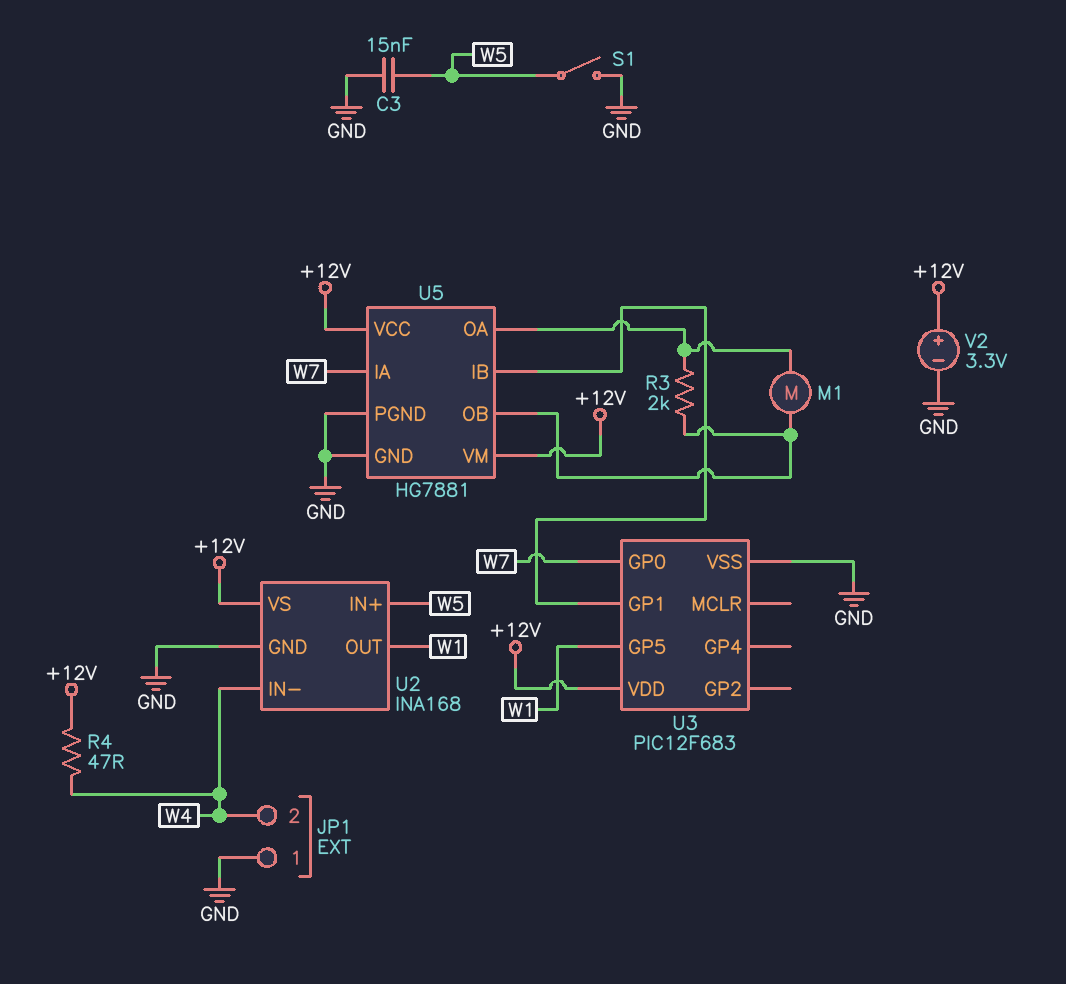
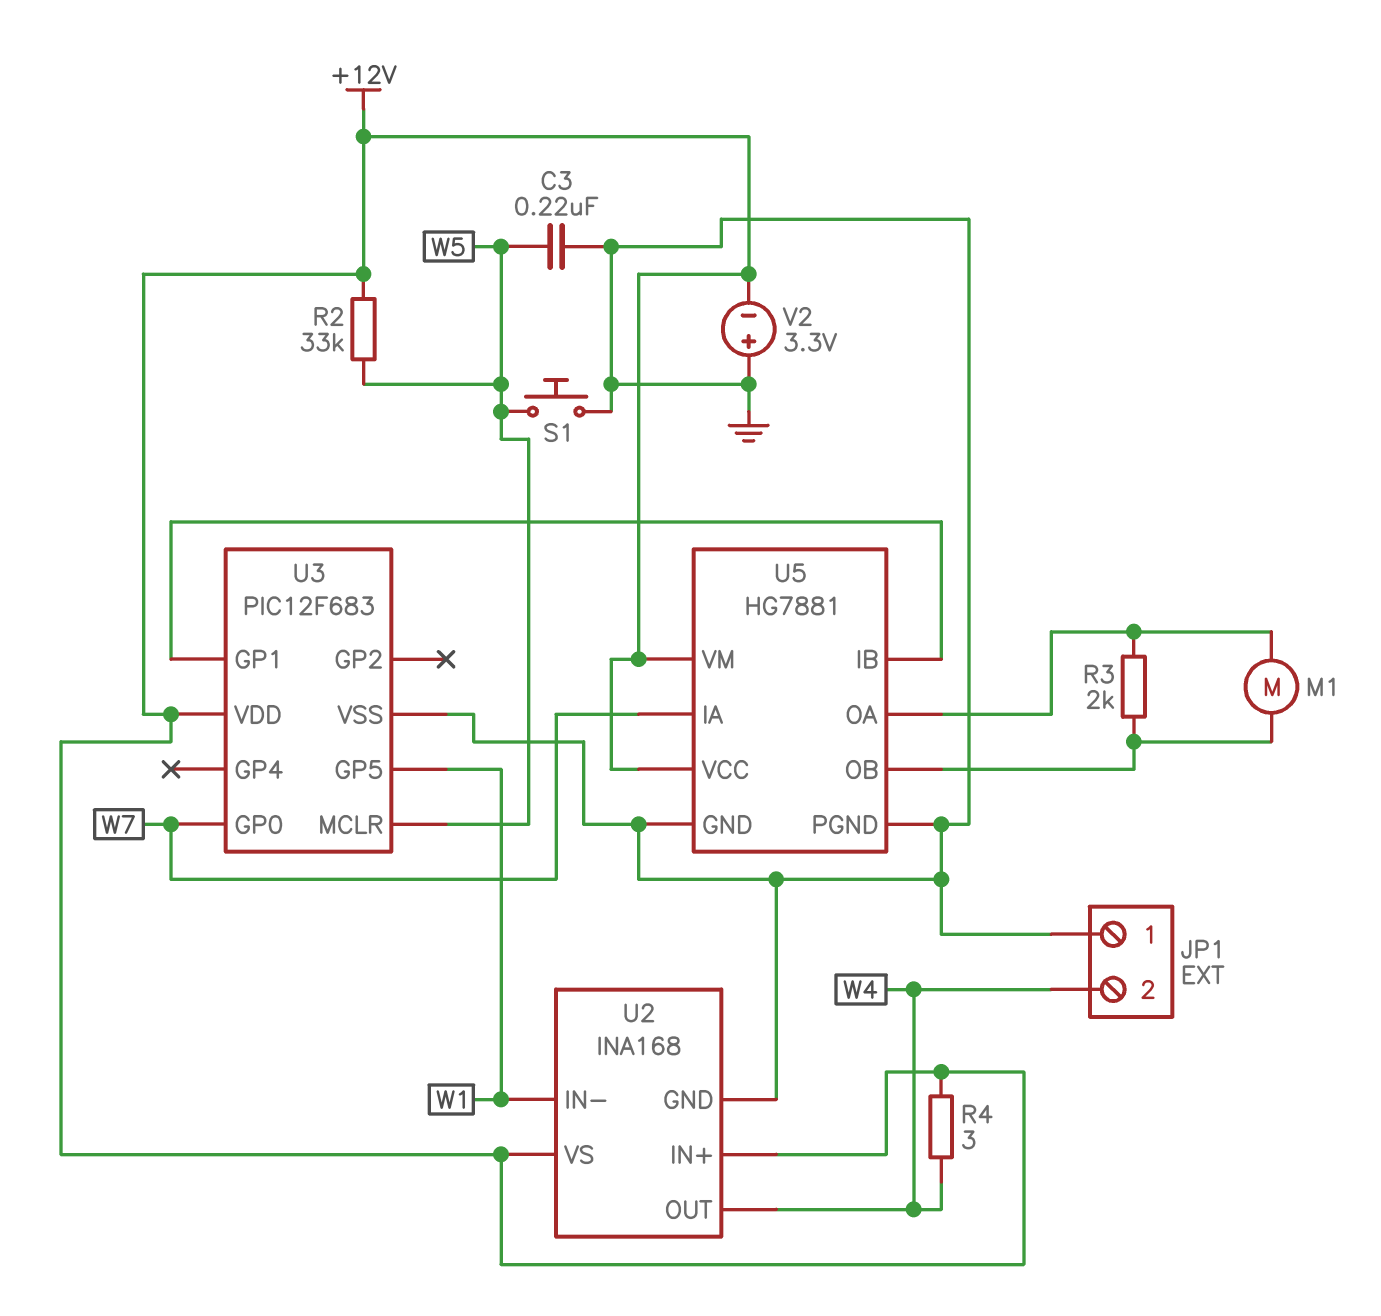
C3: 15nF (GND, W5) -> 220nF (GND, W5)
R2: none -> 33k (+12V, W5)
R4: 47 (+12V, W4) -> 3 (+12V, W4)
S1: switch (GND, W5) -> button (GND, W5)
U2 pin IN+: W5 -> +12V
U2 pin IN-: W4 -> W1
U2 pin OUT: W1 -> W4
U3 pin MCLR: none -> W5
V2: 3.3V (plus +12V, minus GND) -> 3.3V (plus GND, minus +12V)

